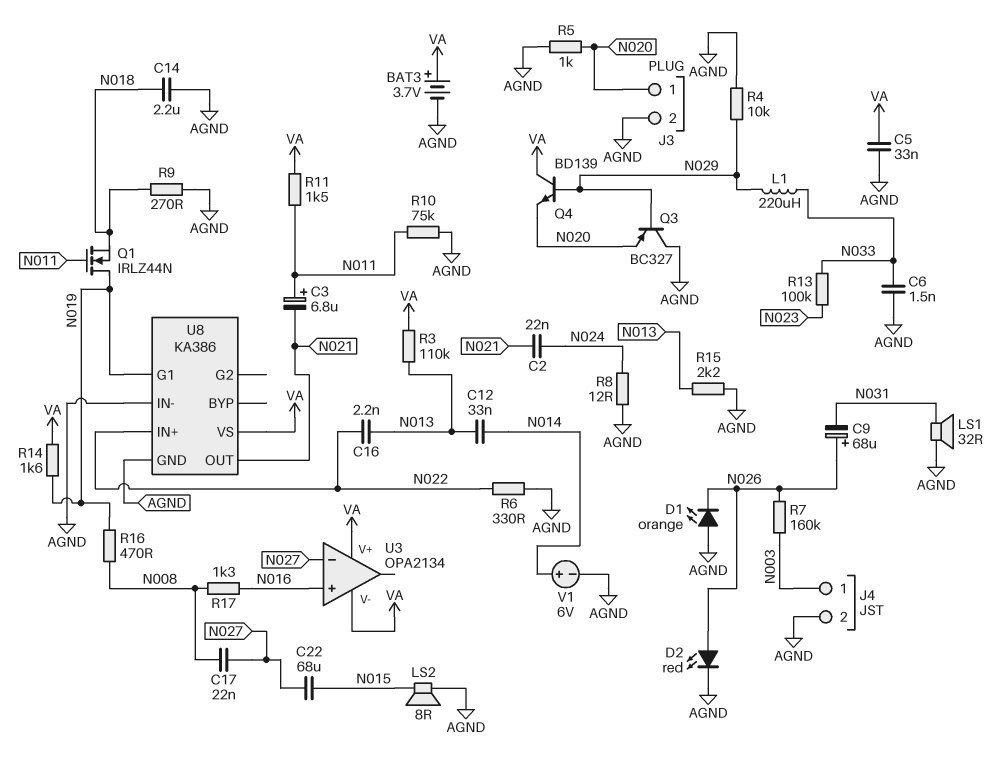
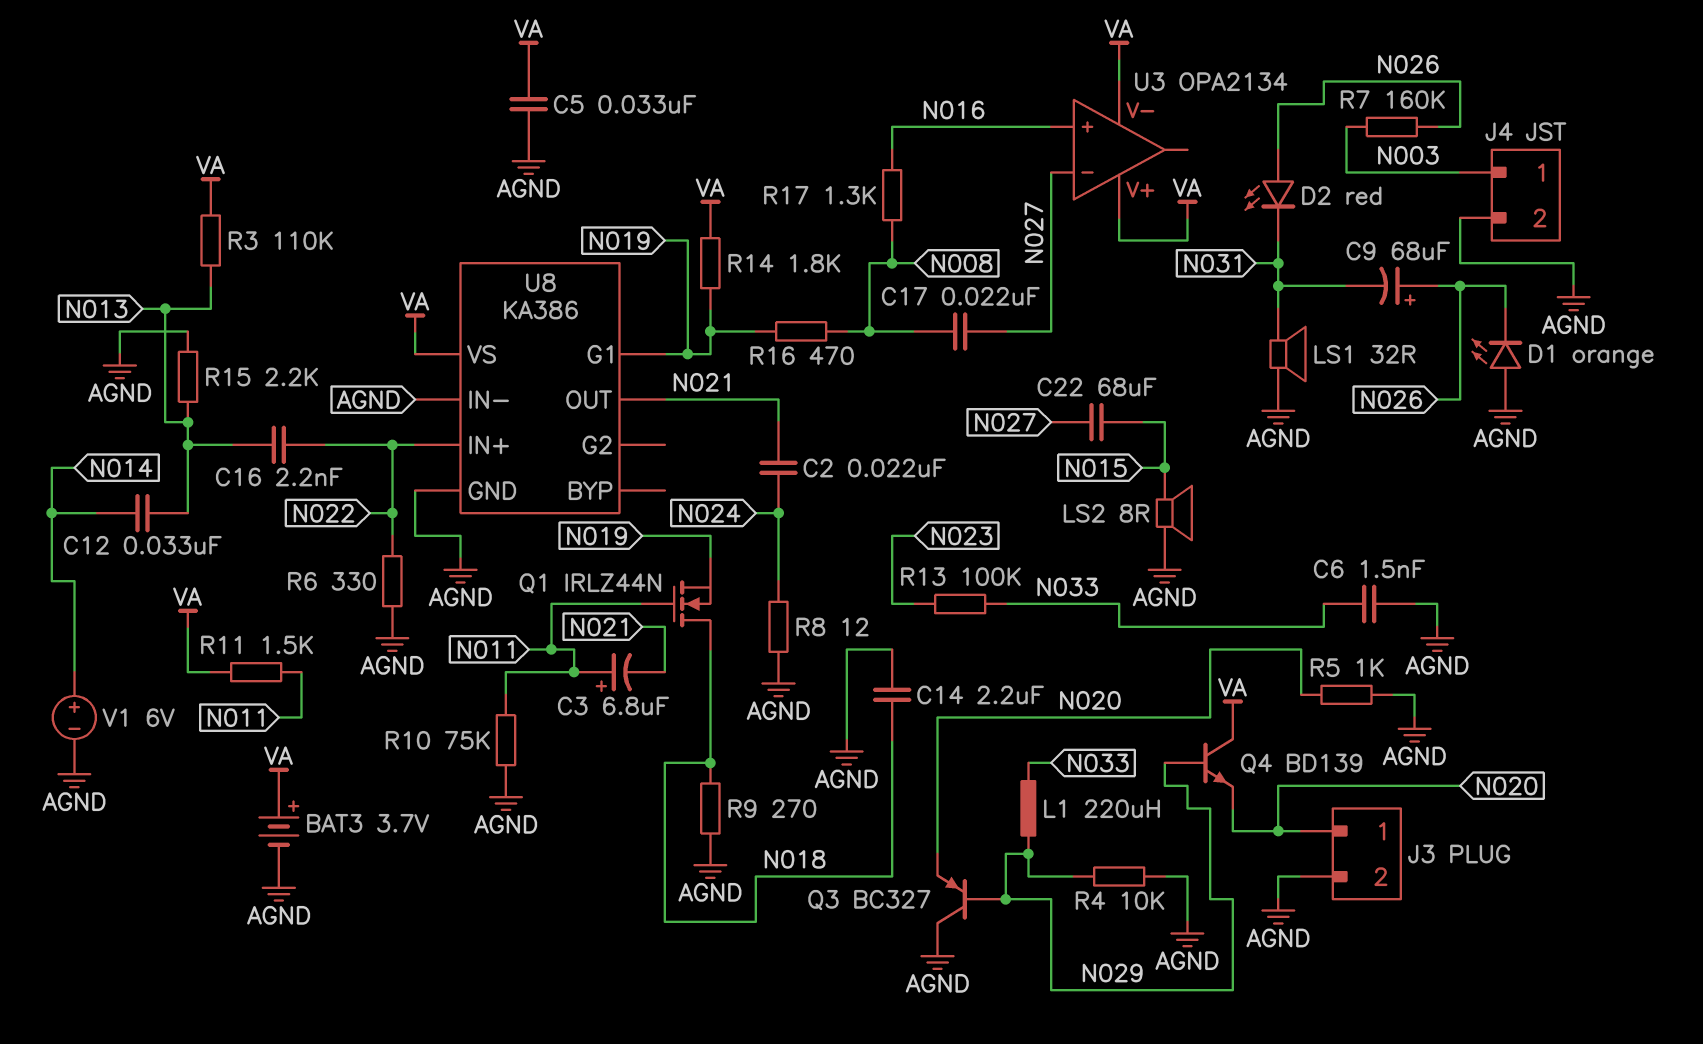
D2: LED red (A N026, K AGND) -> LED red (A N026, K N031)
Q1: NMOS IRLZ44N (G N011, D N019, S N018) -> NMOS IRLZ44N (G N011, D N018, S N019)
R14: 1.6k (N019, VA) -> 1.8k (N019, VA)

